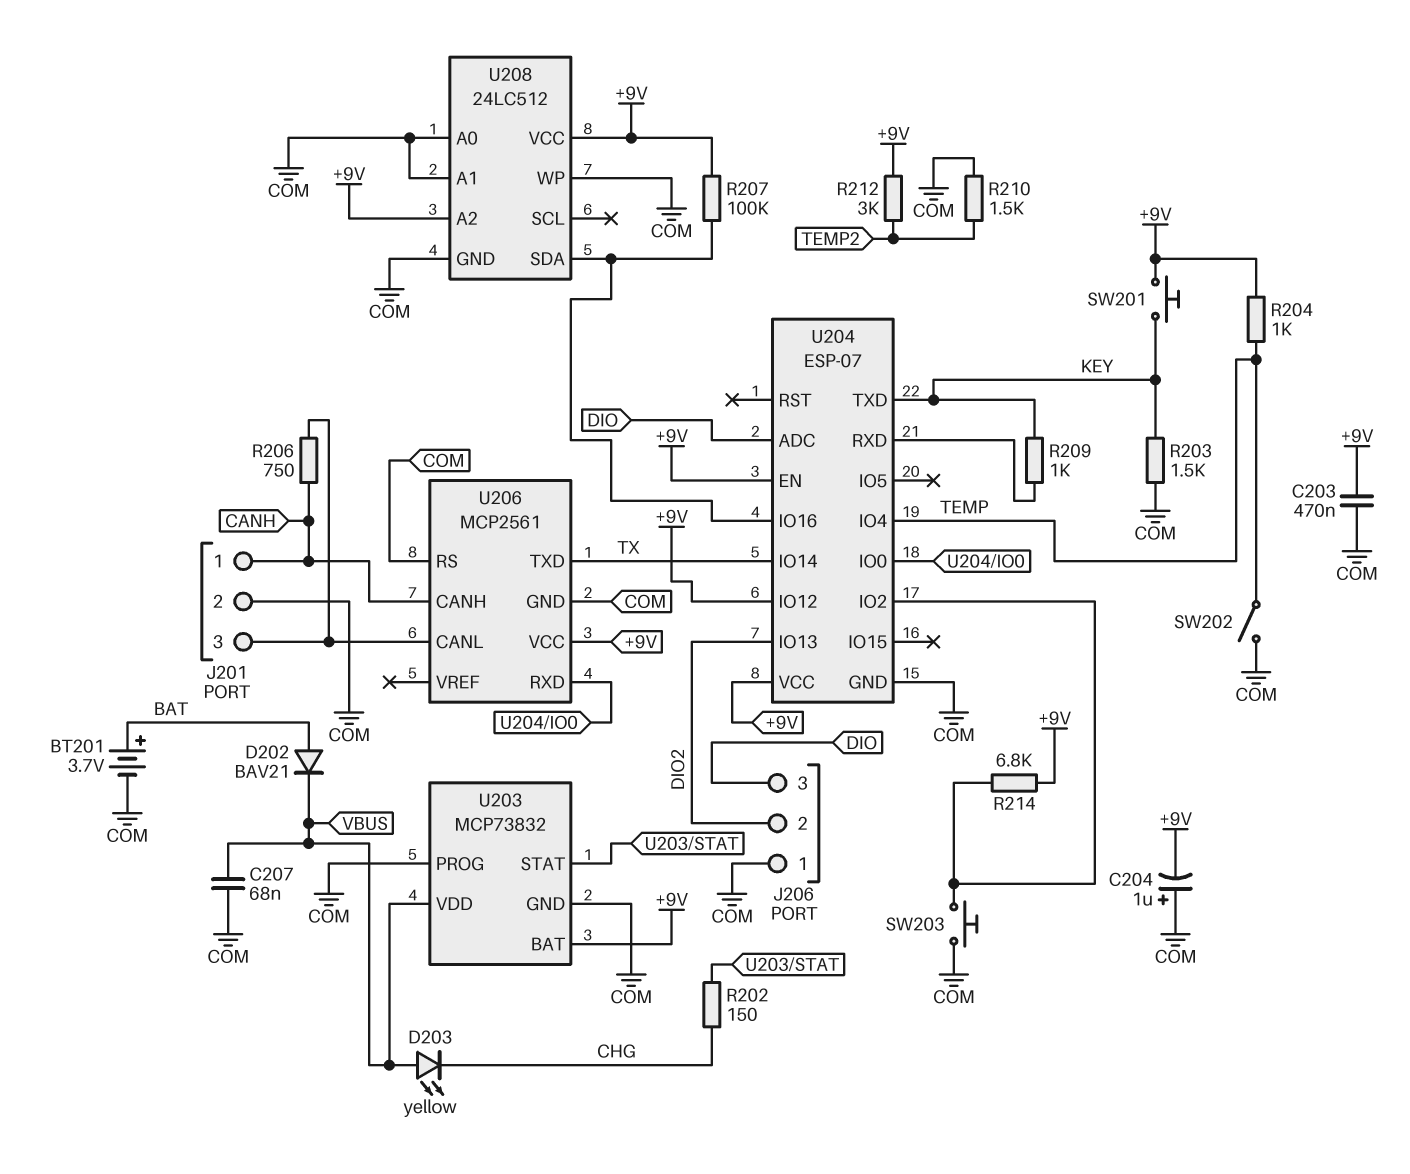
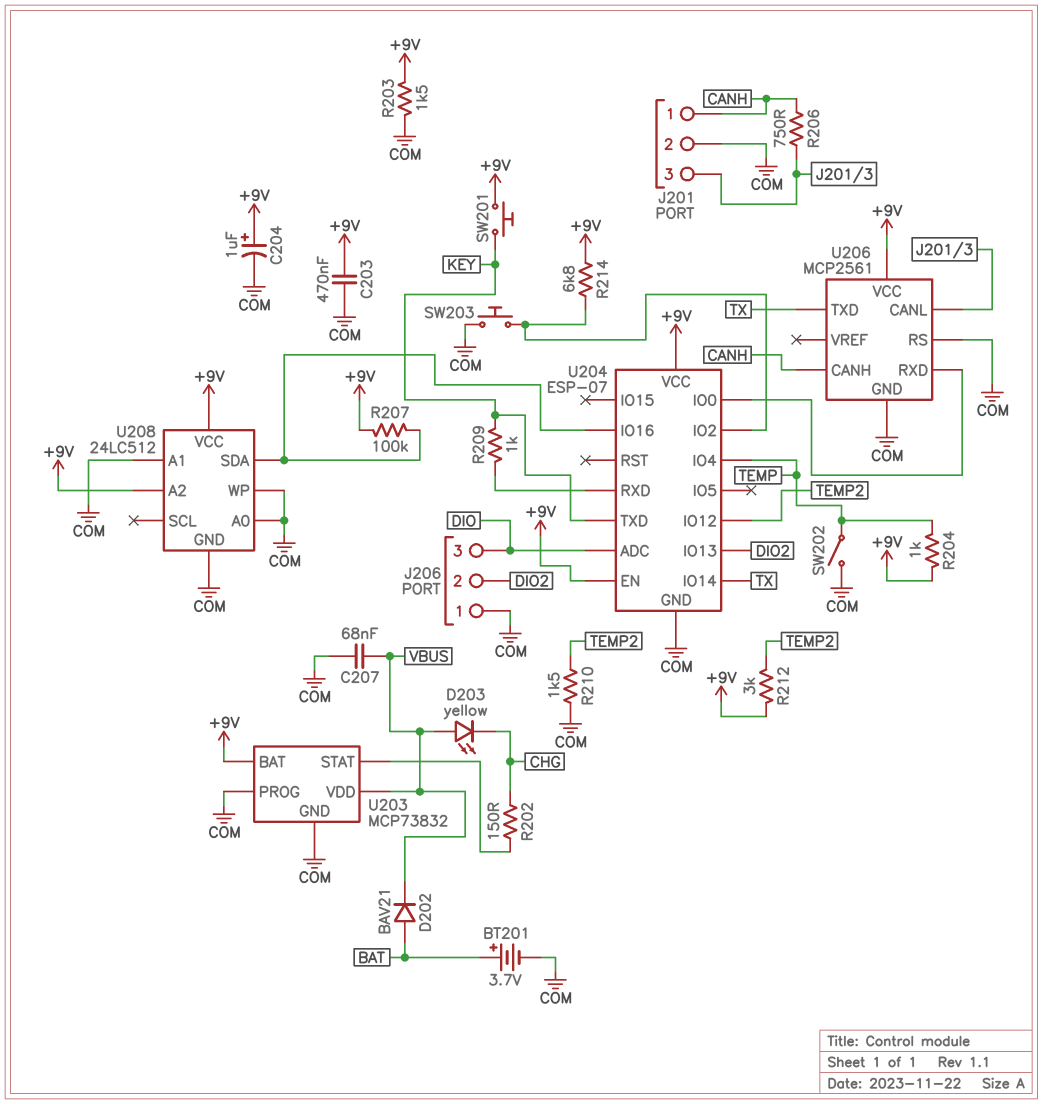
C204: 1uF (plus COM, minus +9V) -> 1uF (plus +9V, minus COM)
R203: 1.5k (COM, KEY) -> 1.5k (+9V, COM)
U204 pin IO12: +9V -> TEMP2

